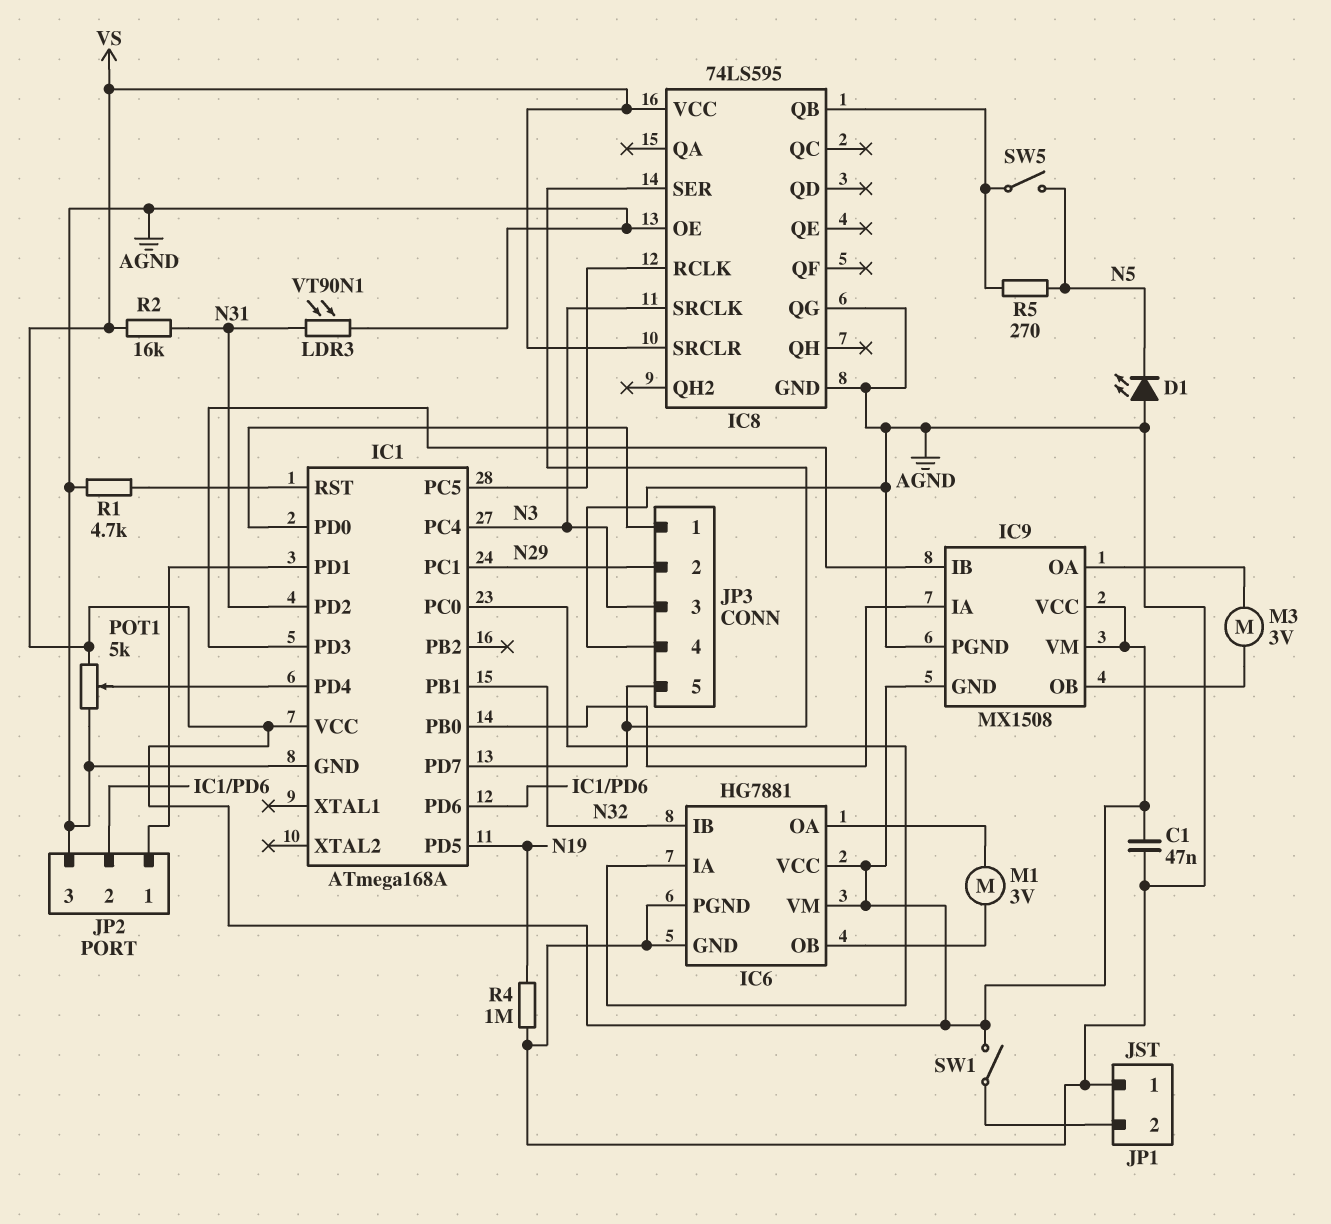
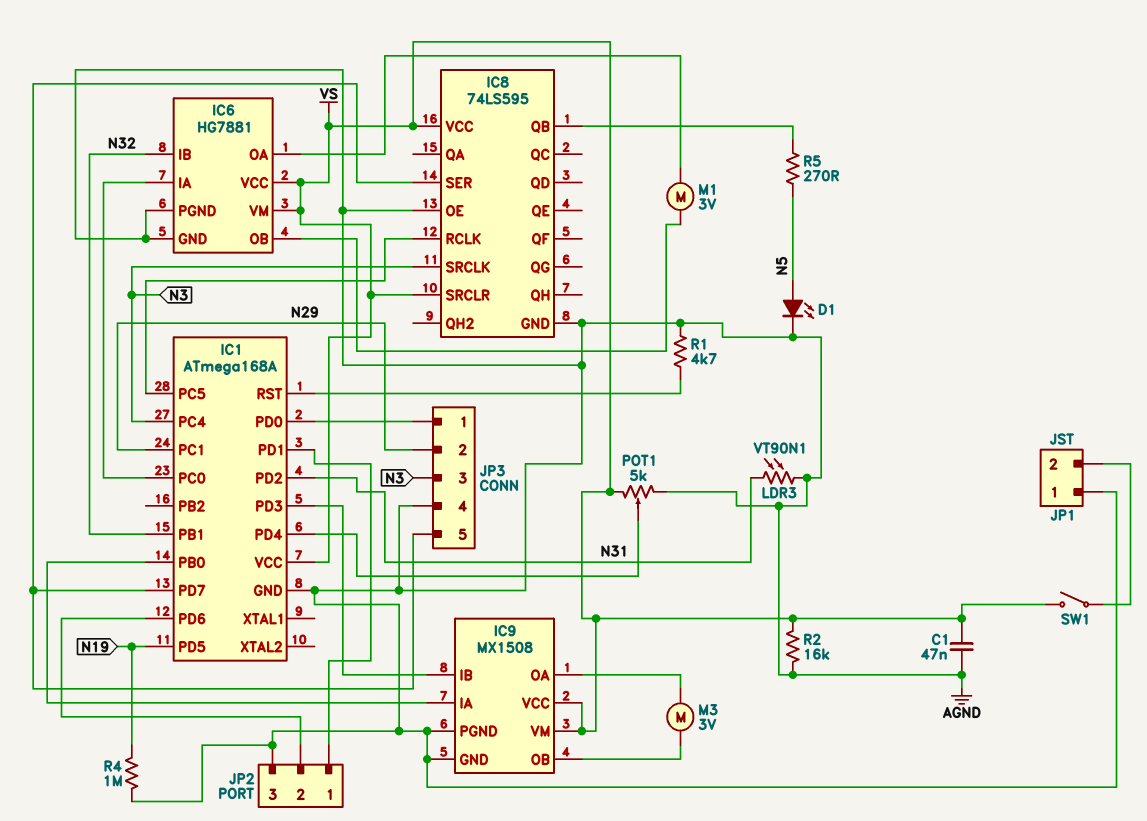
D1: LED (A AGND, K N5) -> LED (A N5, K AGND)
IC8 pin QG: AGND -> none
IC9 pin GND: VS -> AGND
R2: 16k (N31, VS) -> 16k (AGND, VS)
SW5: switch (IC8/QB, N5) -> none

